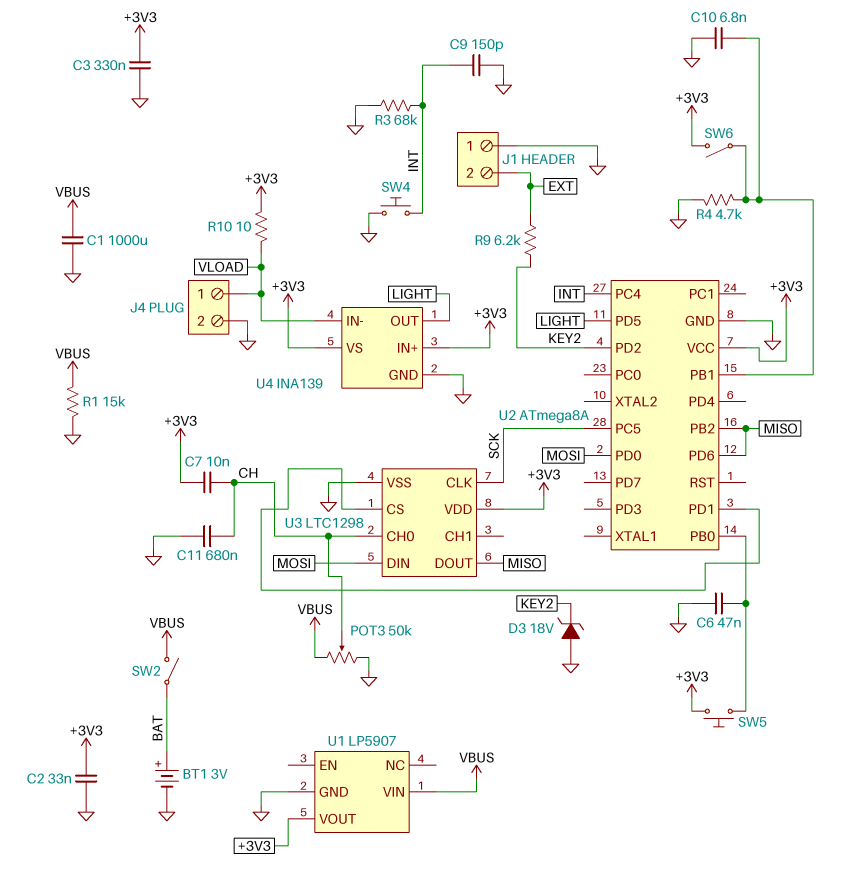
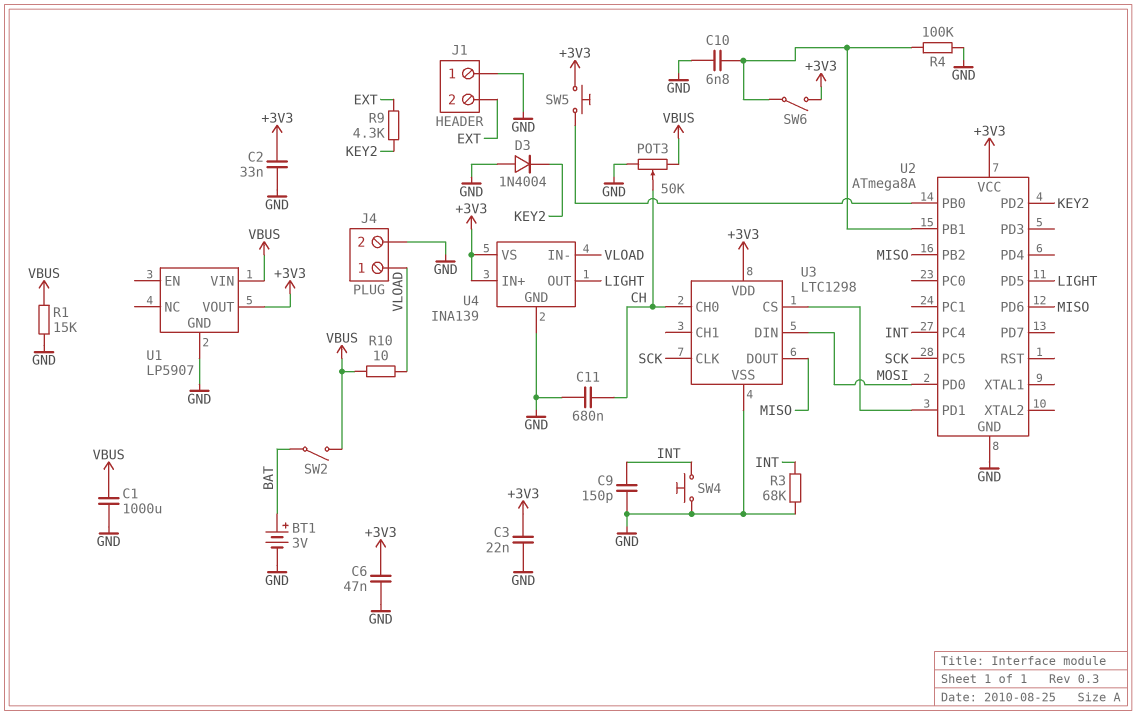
C3: 330nF (+3V3, GND) -> 22nF (+3V3, GND)
C6: 47nF (GND, U2/PB0) -> 47nF (+3V3, GND)
C7: 10nF (+3V3, CH) -> none
D3: zener 18V (A GND, K KEY2) -> diode 1N4004 (A GND, K KEY2)
R4: 4.7k (GND, U2/PB1) -> 100k (GND, U2/PB1)
R9: 6.2k (EXT, KEY2) -> 4.3k (EXT, KEY2)
R10: 10 (+3V3, VLOAD) -> 10 (VBUS, VLOAD)

